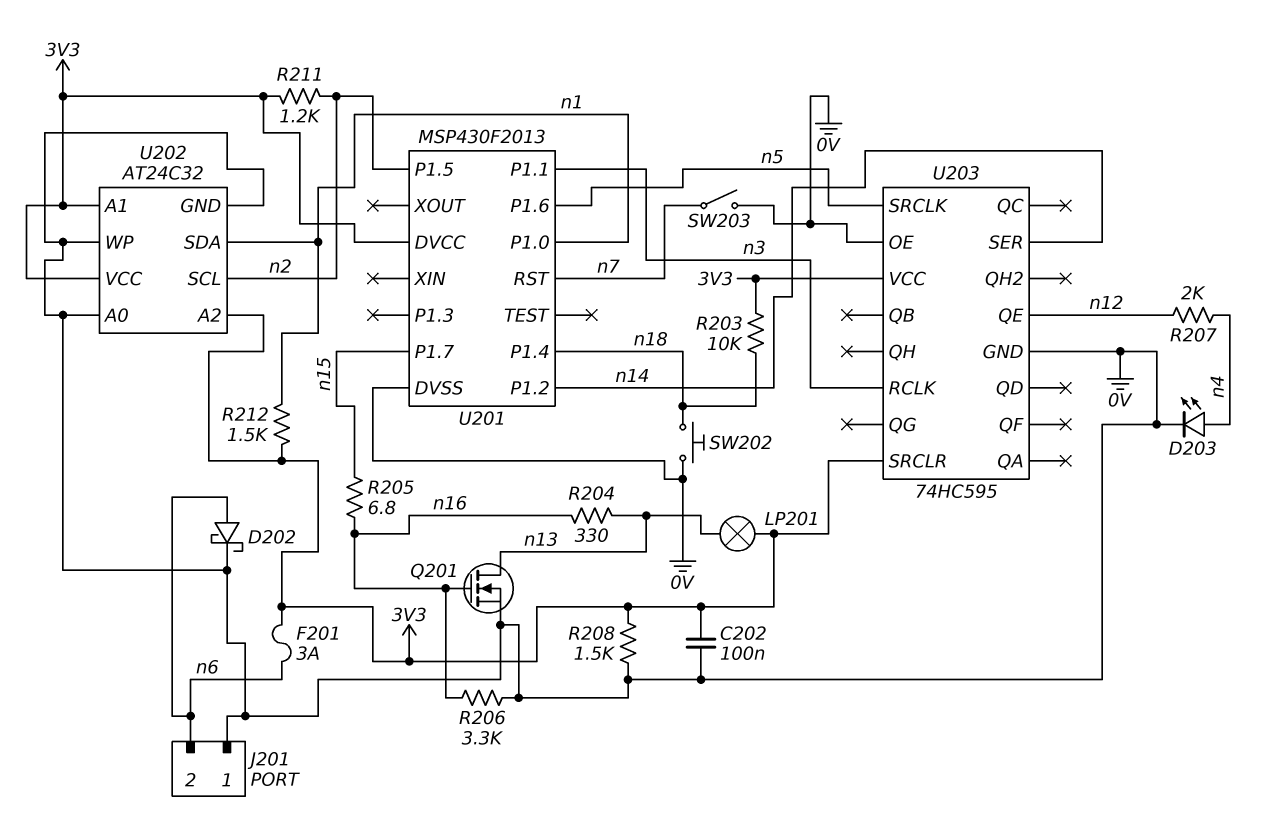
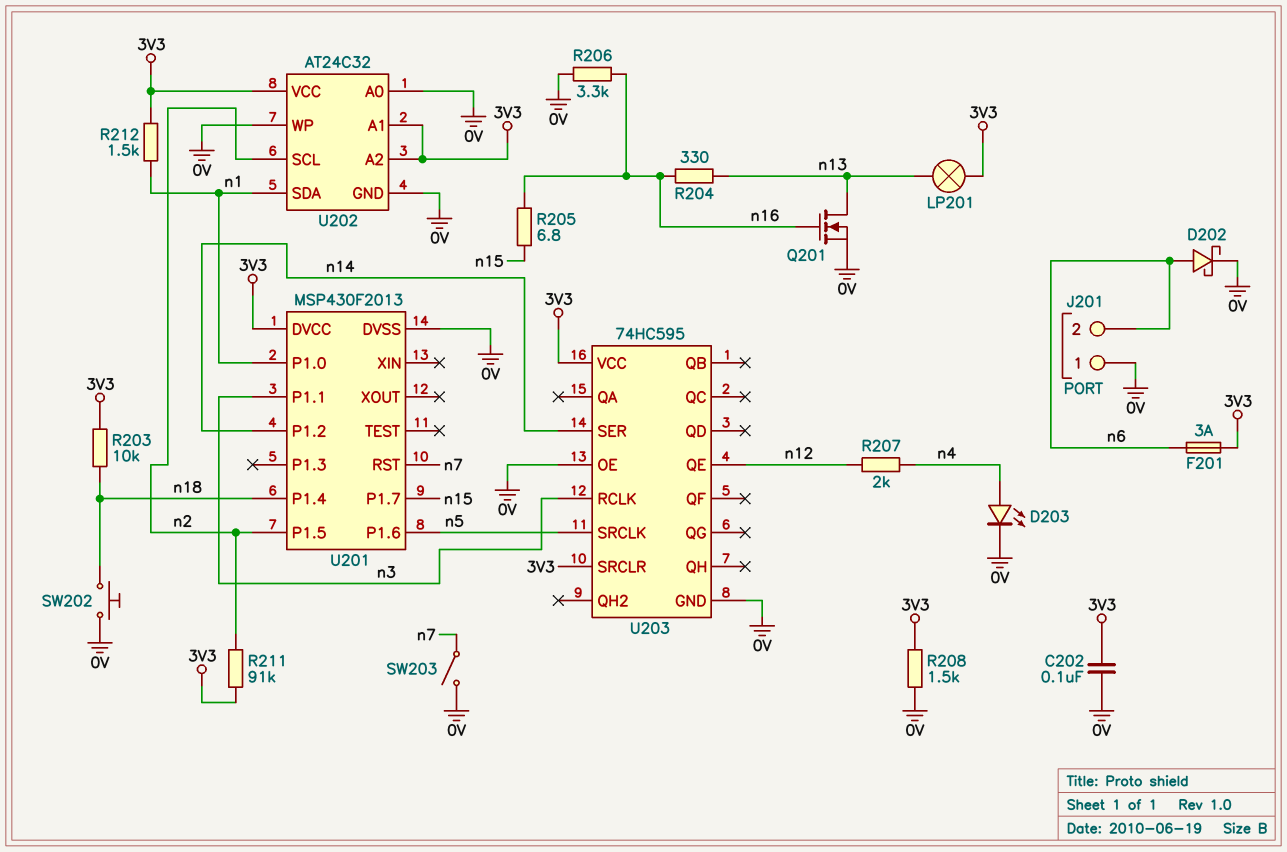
R211: 1.2k (3V3, n2) -> 91k (3V3, n2)

